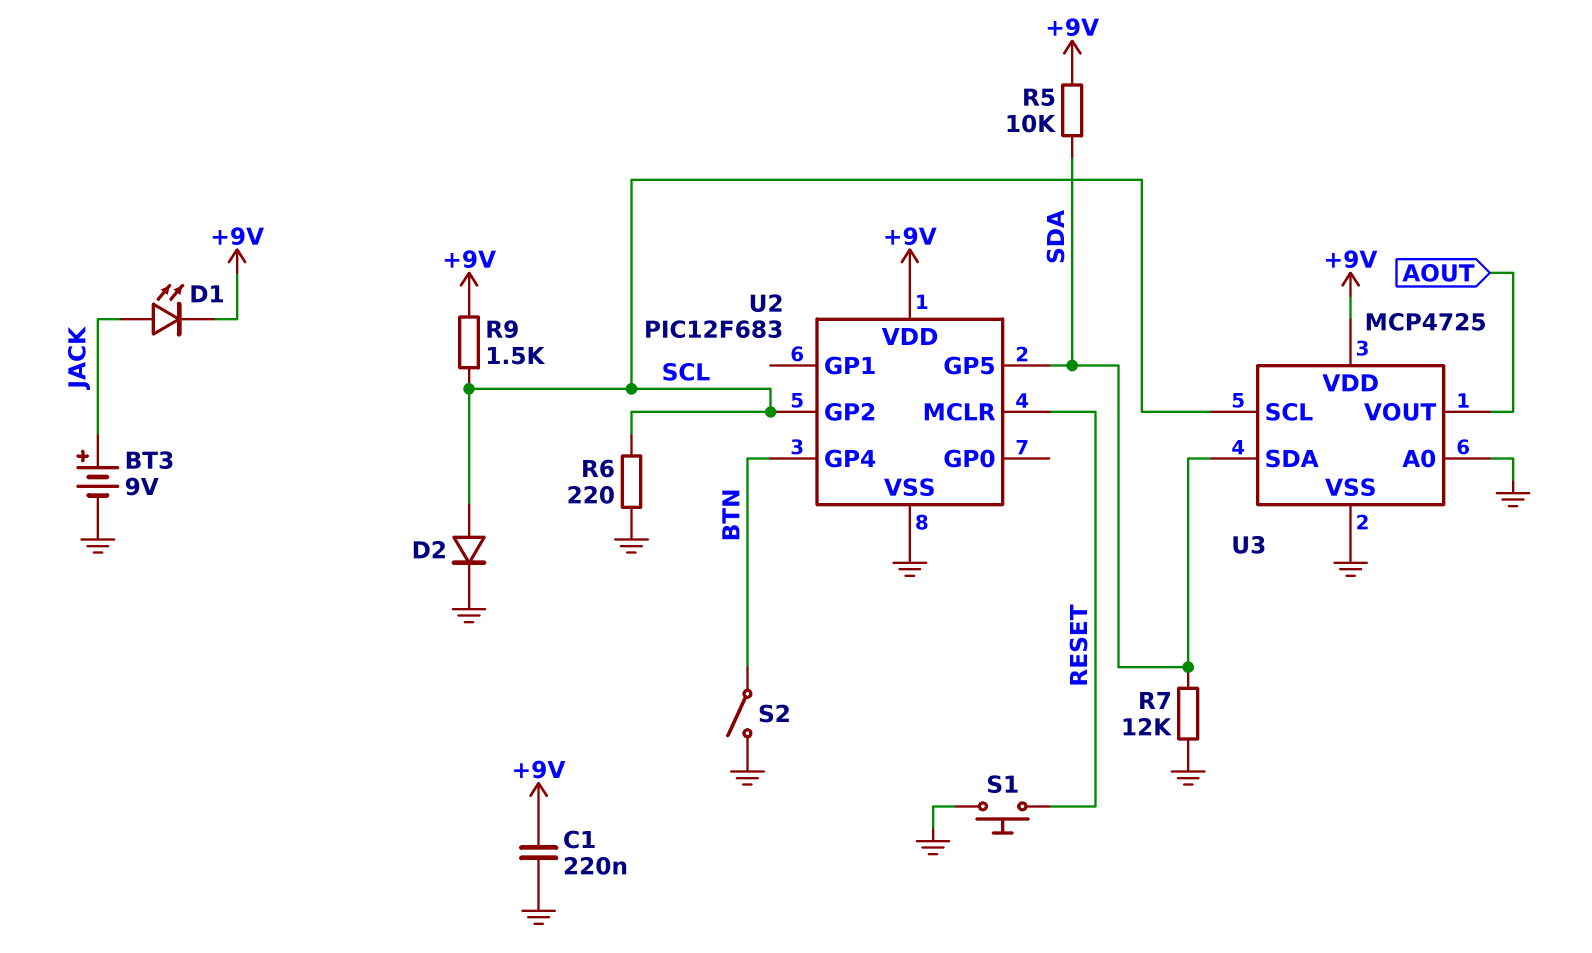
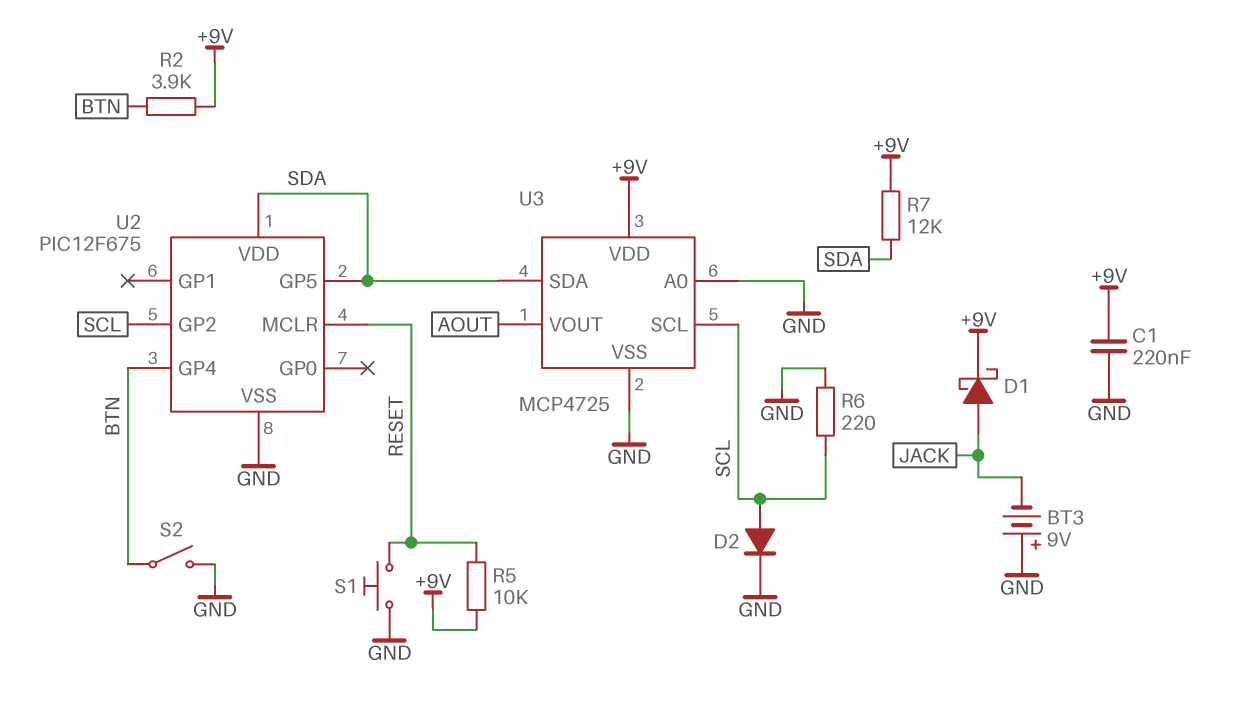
BT3: 9V (plus JACK, minus GND) -> 9V (plus GND, minus JACK)
D1: LED (A JACK, K +9V) -> schottky (A JACK, K +9V)
R2: none -> 3.9k (+9V, BTN)
R5: 10k (+9V, SDA) -> 10k (+9V, RESET)
R7: 12k (GND, SDA) -> 12k (+9V, SDA)
R9: 1.5k (+9V, SCL) -> none
U2: PIC12F683 -> PIC12F675
U2 pin VDD: +9V -> SDA

